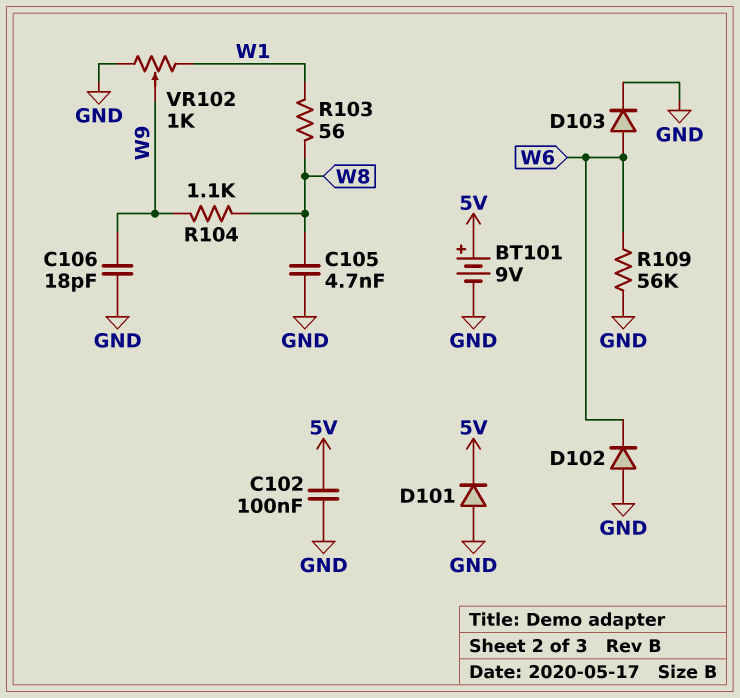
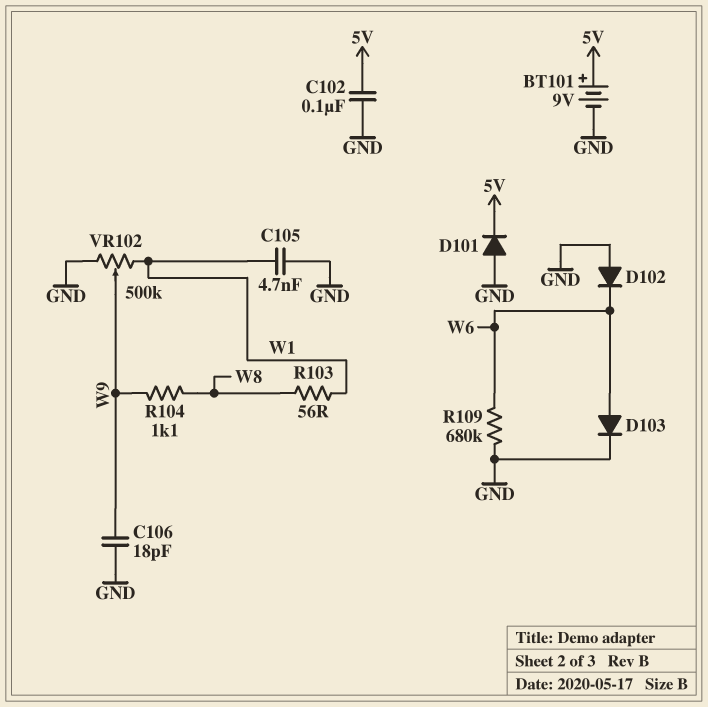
C105: 4.7nF (GND, W8) -> 4.7nF (GND, W1)
R109: 56k (GND, W6) -> 680k (GND, W6)
VR102: 1k (GND, W1, wiper W9) -> 500k (GND, W1, wiper W9)

